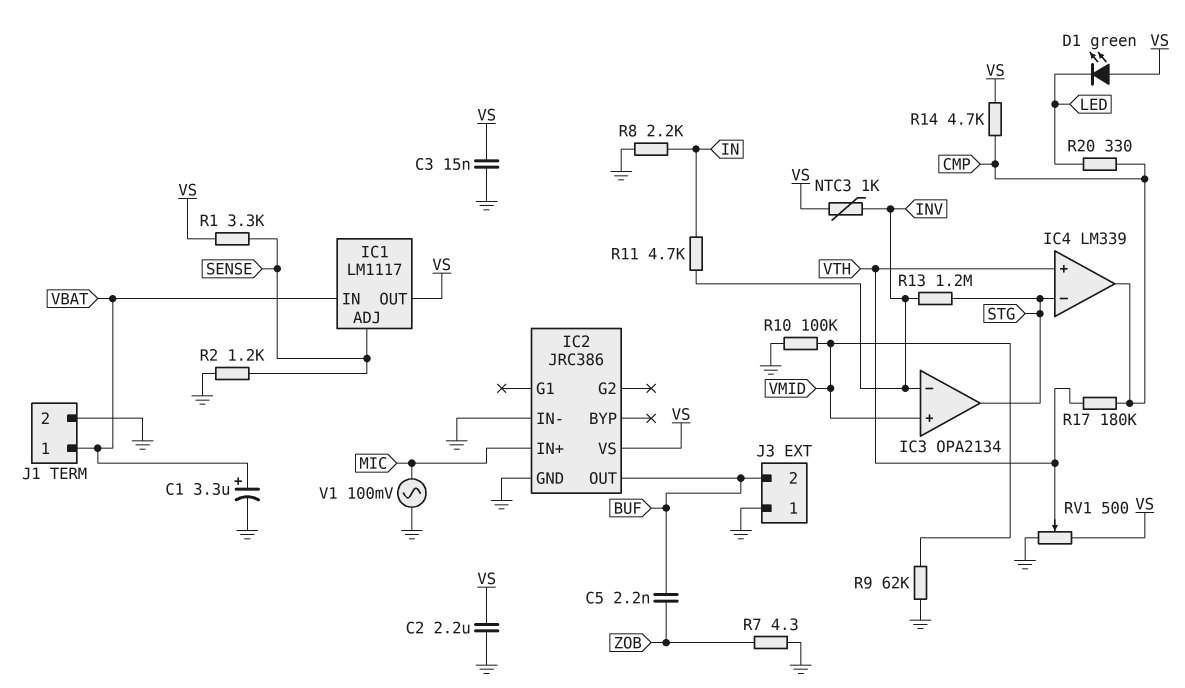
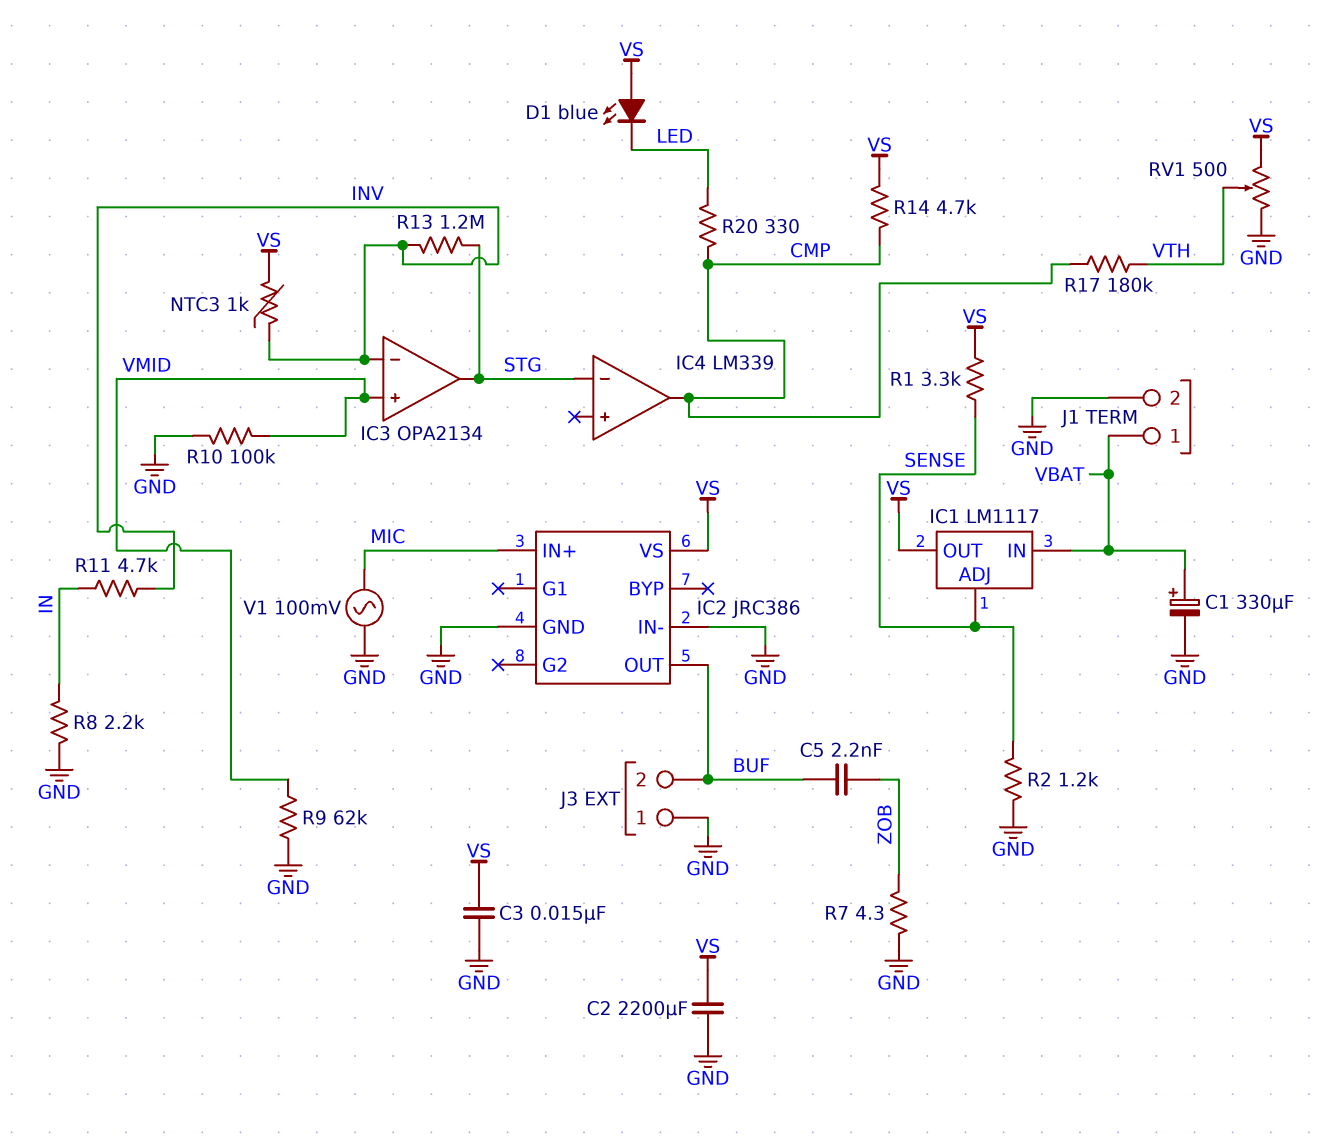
C1: 3.3uF (plus VBAT, minus GND) -> 330uF (plus VBAT, minus GND)
C2: 2.2uF (GND, VS) -> 2200uF (GND, VS)
D1: LED green (A VS, K LED) -> LED blue (A VS, K LED)
IC4 pin in+: VTH -> none

